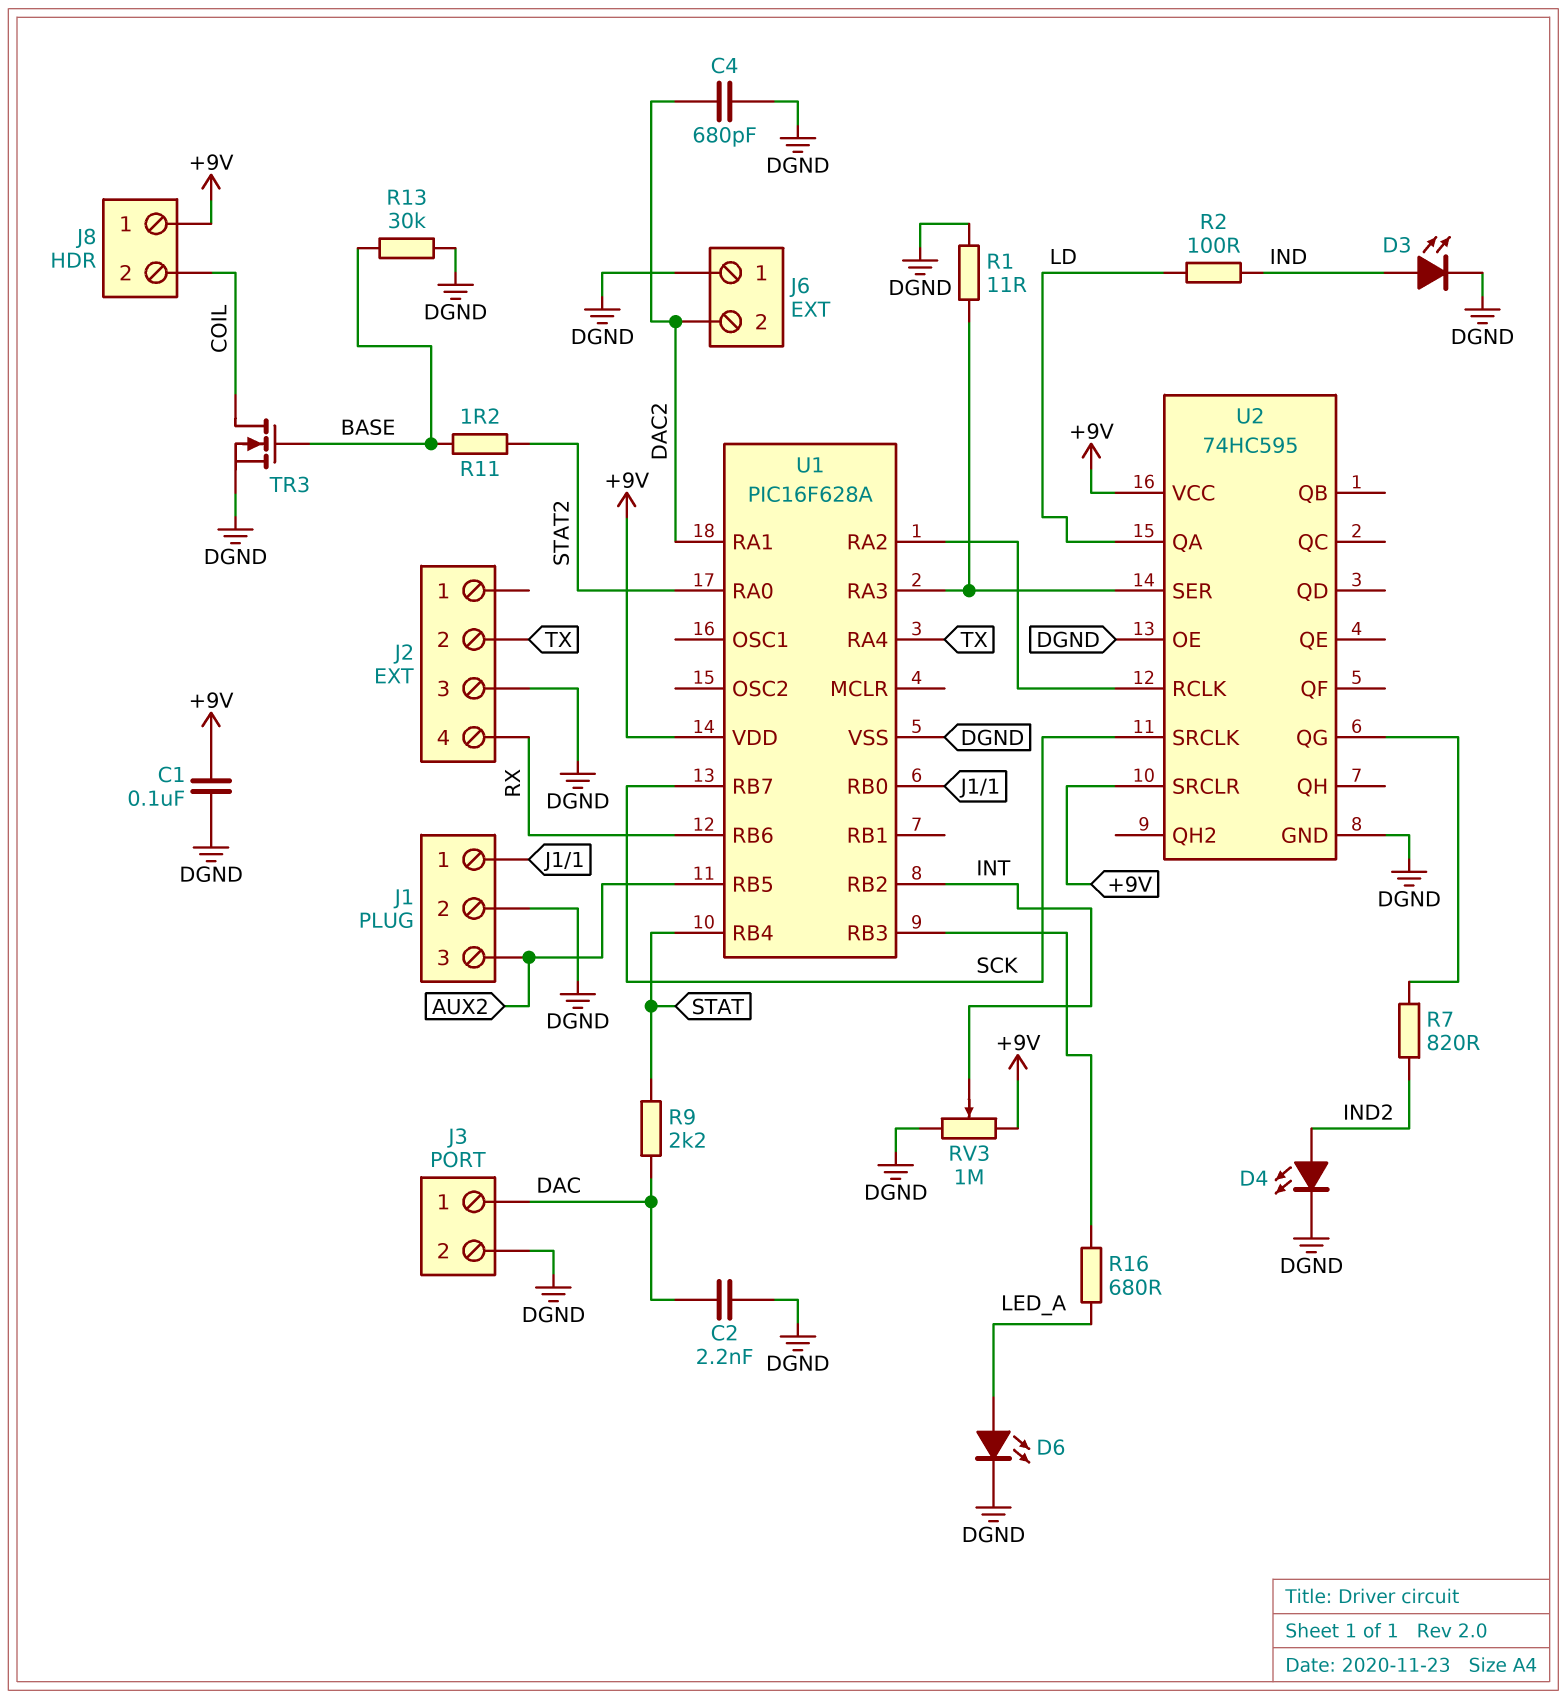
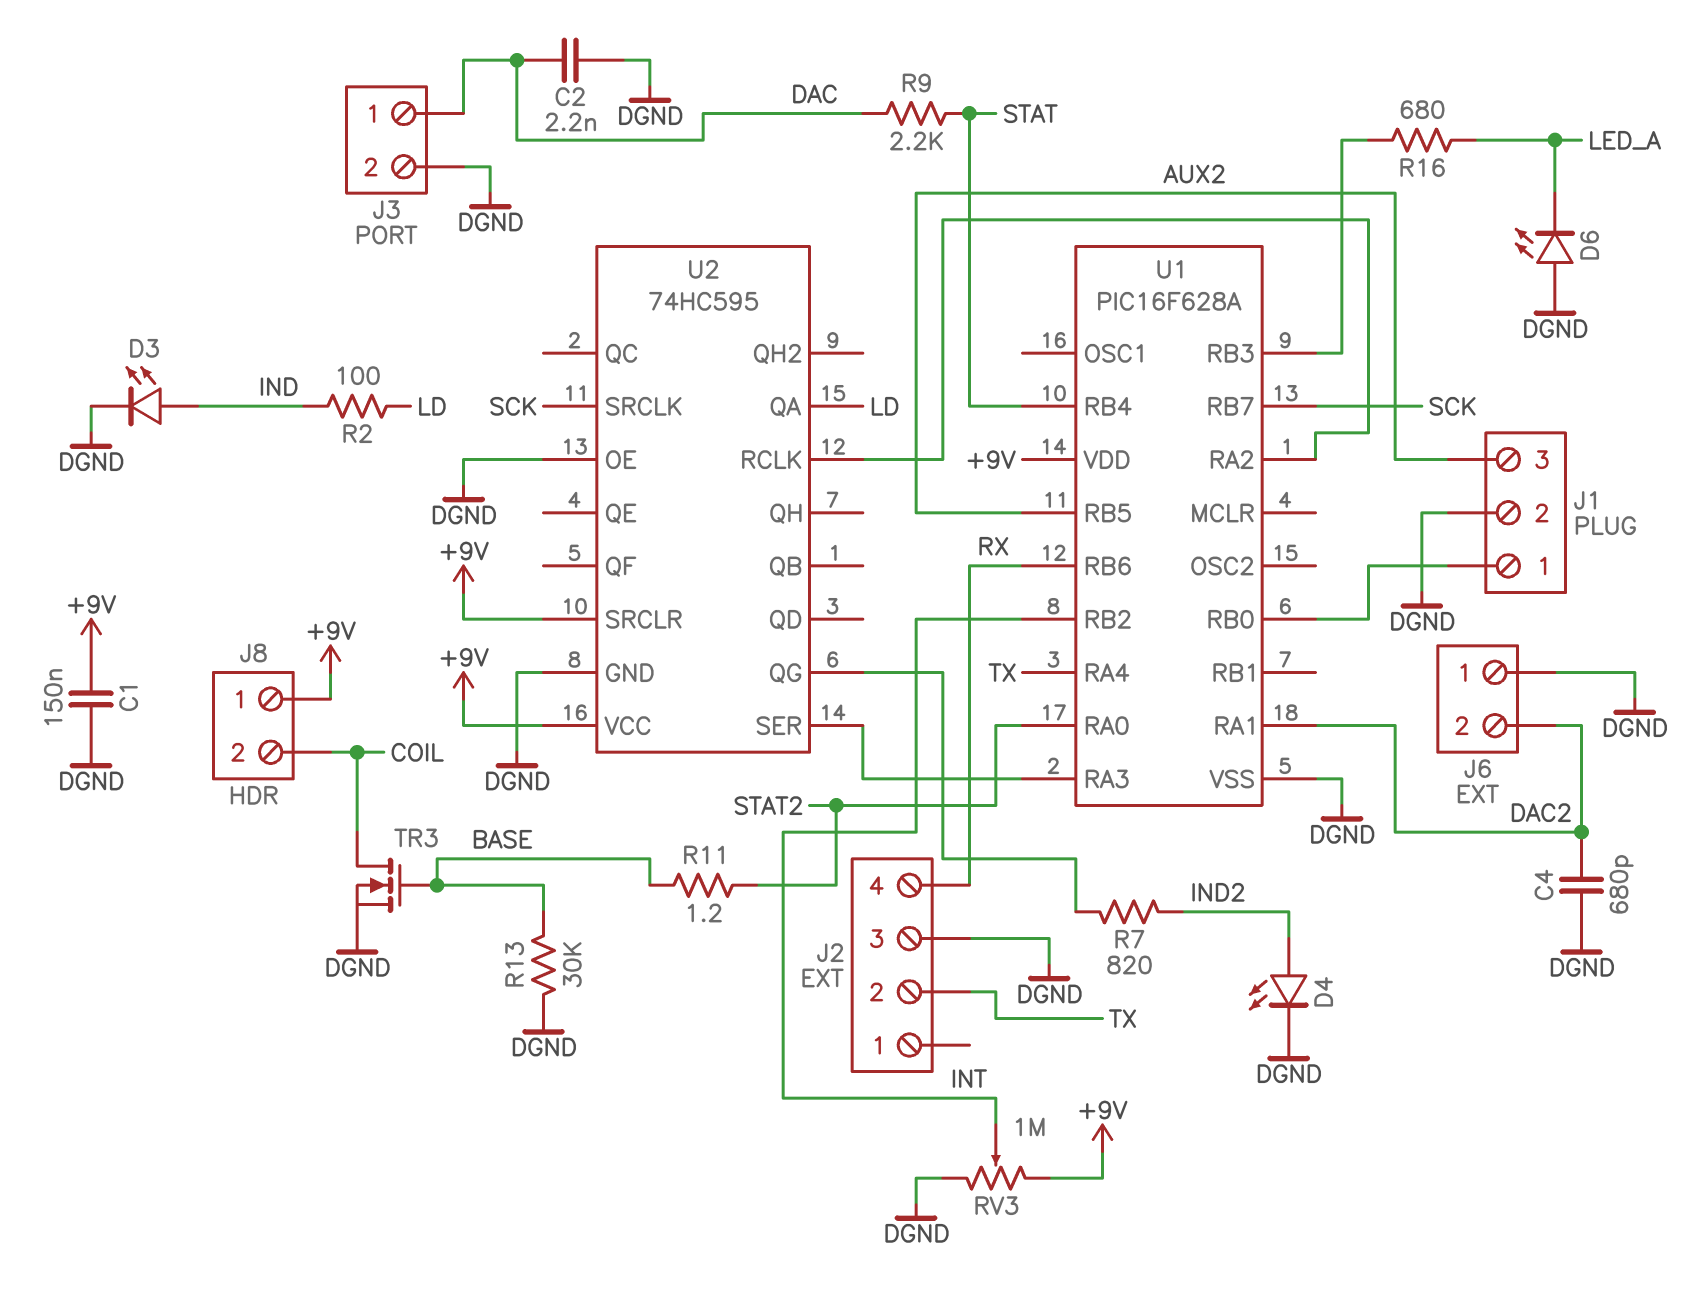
C1: 100nF (+9V, DGND) -> 150nF (+9V, DGND)
D6: LED (A LED_A, K DGND) -> LED (A DGND, K LED_A)
R1: 11 (DGND, U1/RA3) -> none

